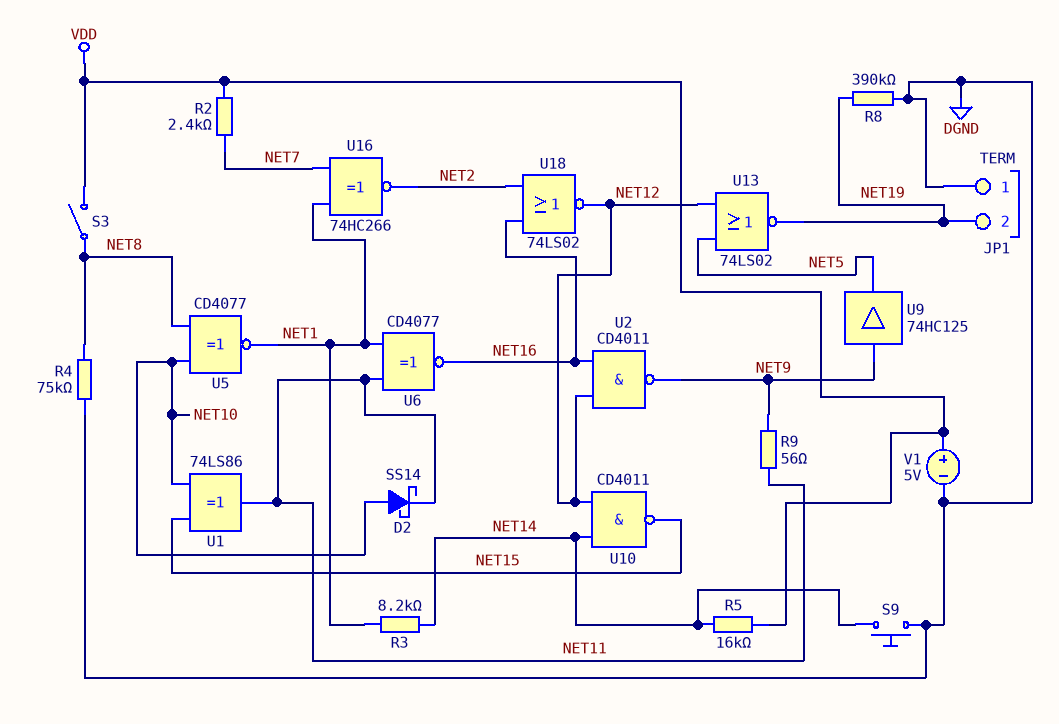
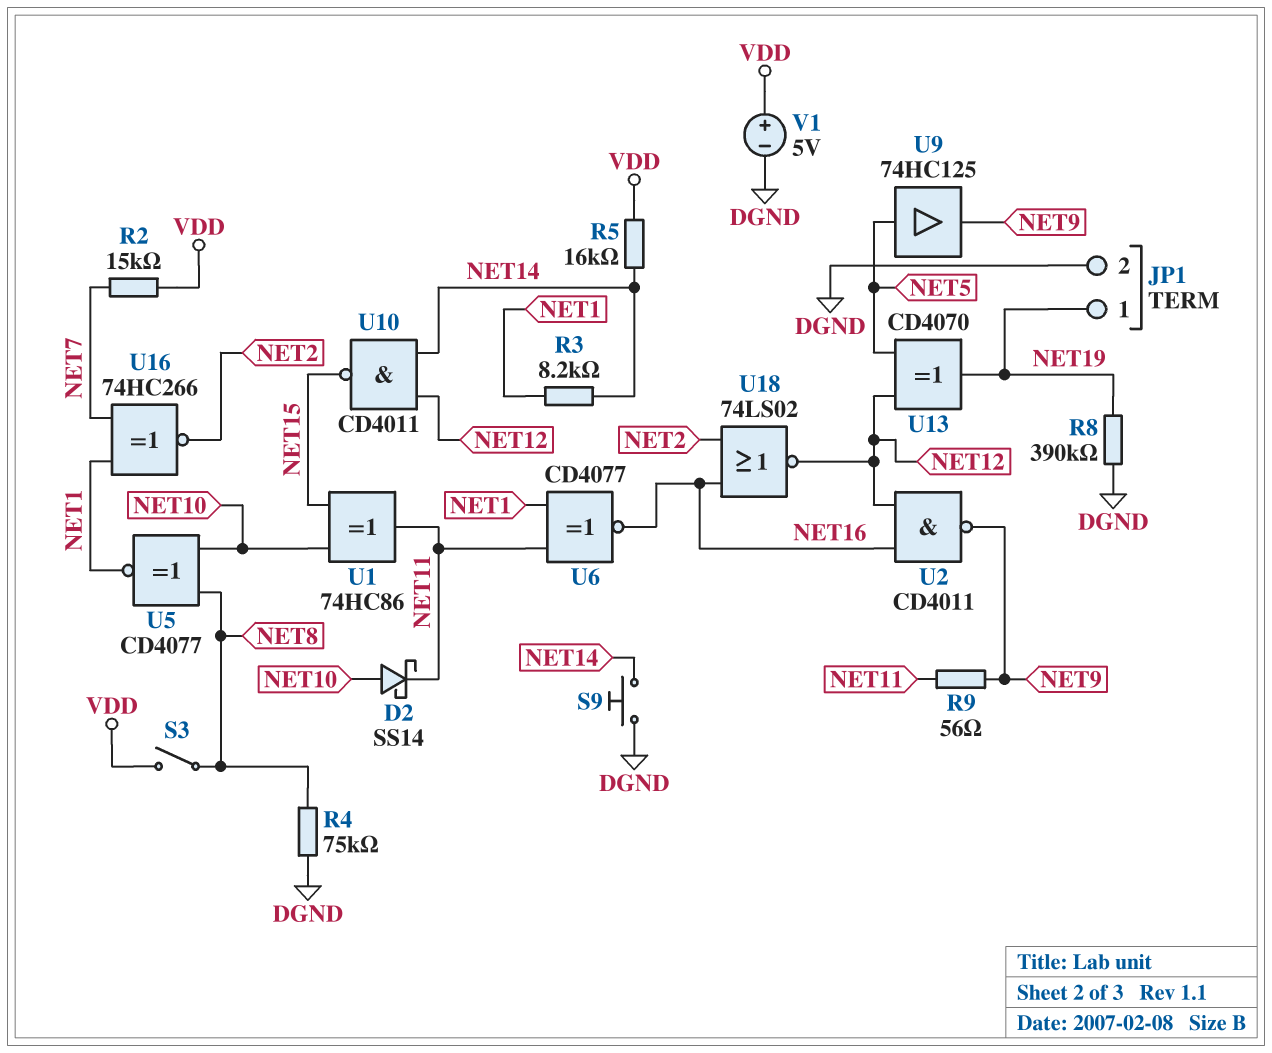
JP1 pin 1: DGND -> NET19
JP1 pin 2: NET19 -> DGND
R2: 2.4k (NET7, VDD) -> 15k (NET7, VDD)
U1: XOR 74LS86 (in NET10, in NET15, out NET11) -> XOR 74HC86 (in NET10, in NET15, out NET11)
U9: buffer 74HC125 (in NET9, out NET5) -> buffer 74HC125 (in NET5, out NET9)
U13: NOR 74LS02 (in NET5, in NET12, out NET19) -> XOR CD4070 (in NET5, in NET12, out NET19)

